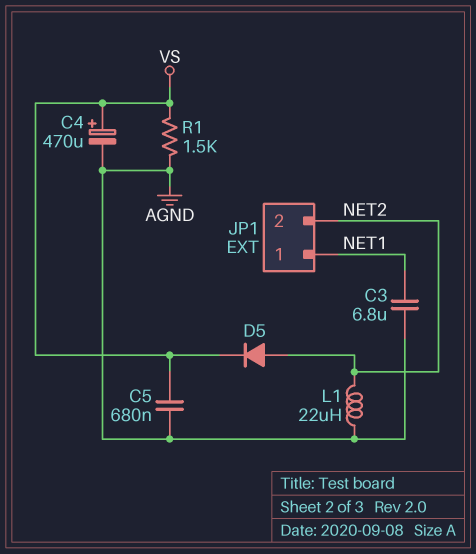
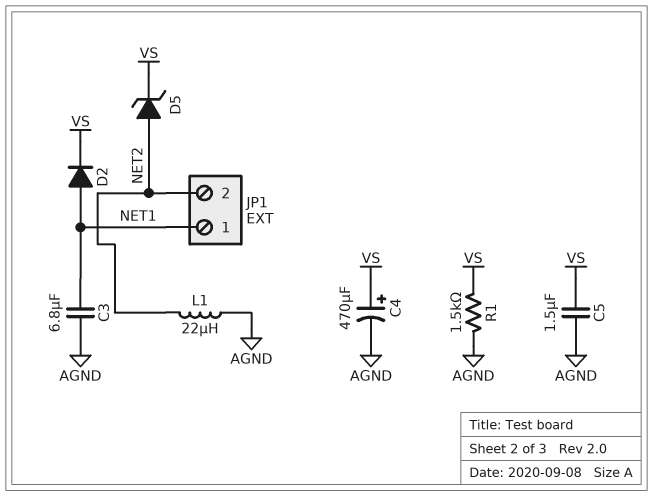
C5: 680nF (AGND, VS) -> 1.5uF (AGND, VS)
D2: none -> diode (A NET1, K VS)
D5: diode (A NET2, K VS) -> zener (A NET2, K VS)

